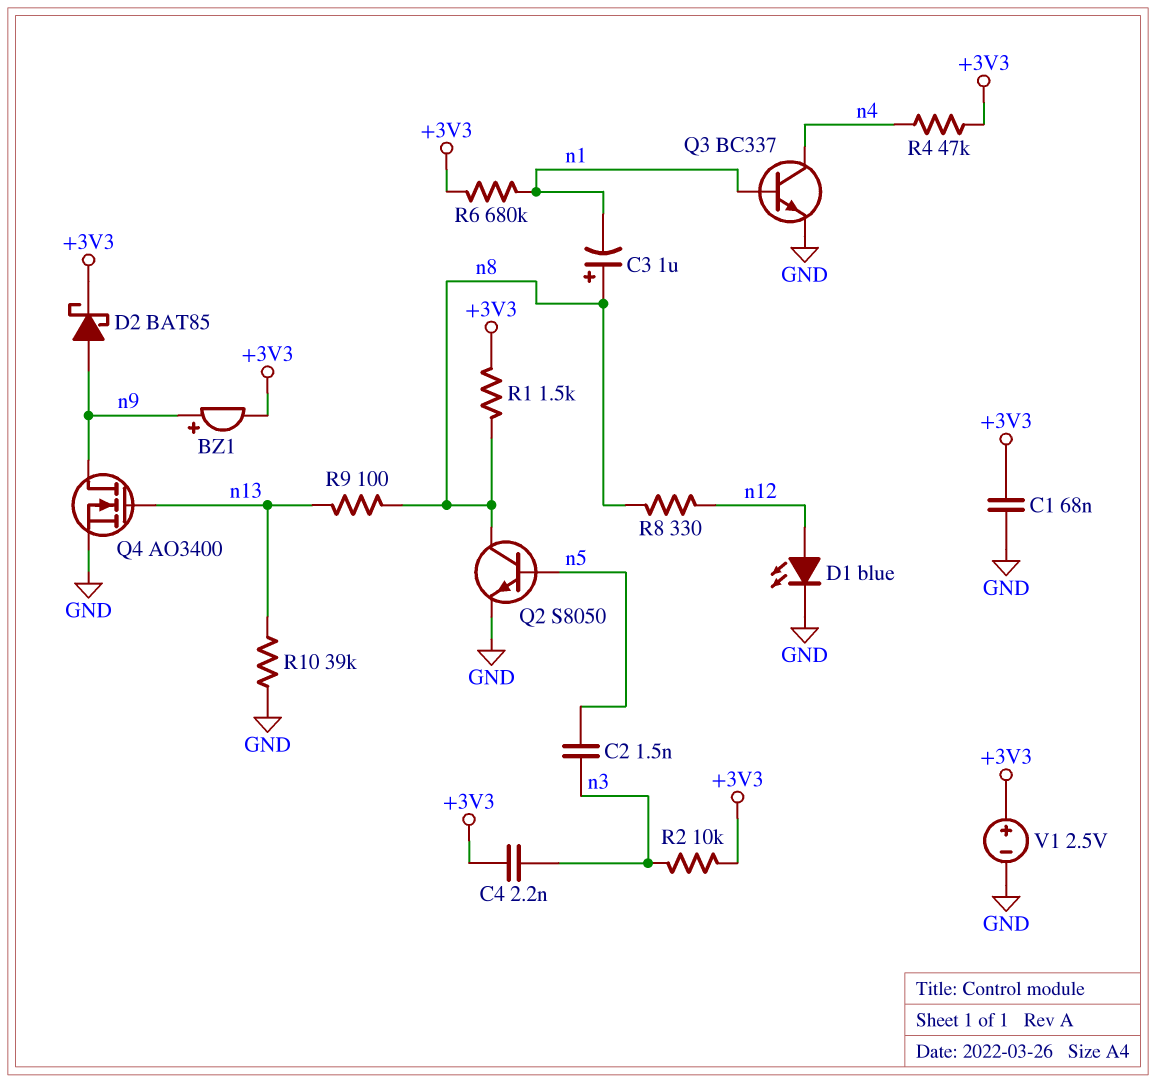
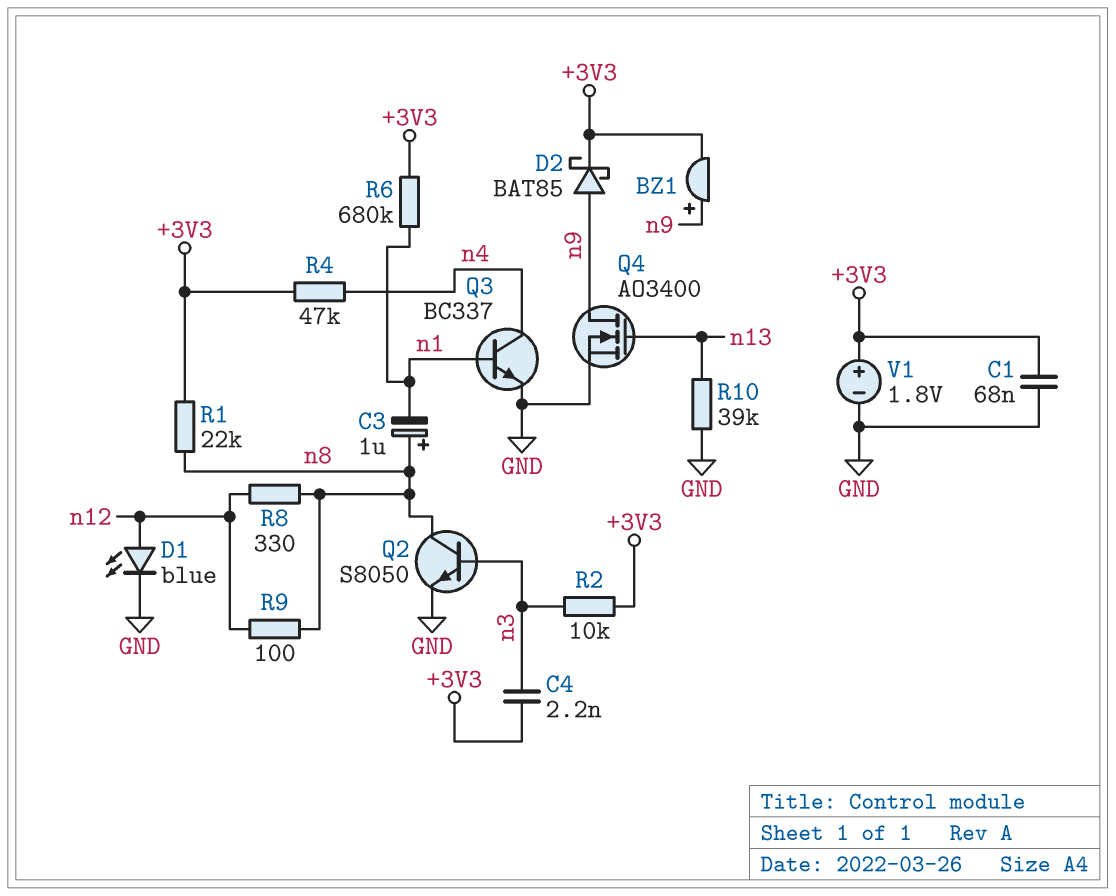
C2: 1.5nF (n3, n5) -> none
Q2: NPN S8050 (B n5, C n8, E GND) -> NPN S8050 (B n3, C n8, E GND)
R1: 1.5k (+3V3, n8) -> 22k (+3V3, n8)
R9: 100 (n8, n13) -> 100 (n8, n12)
V1: 2.5V (plus +3V3, minus GND) -> 1.8V (plus +3V3, minus GND)

